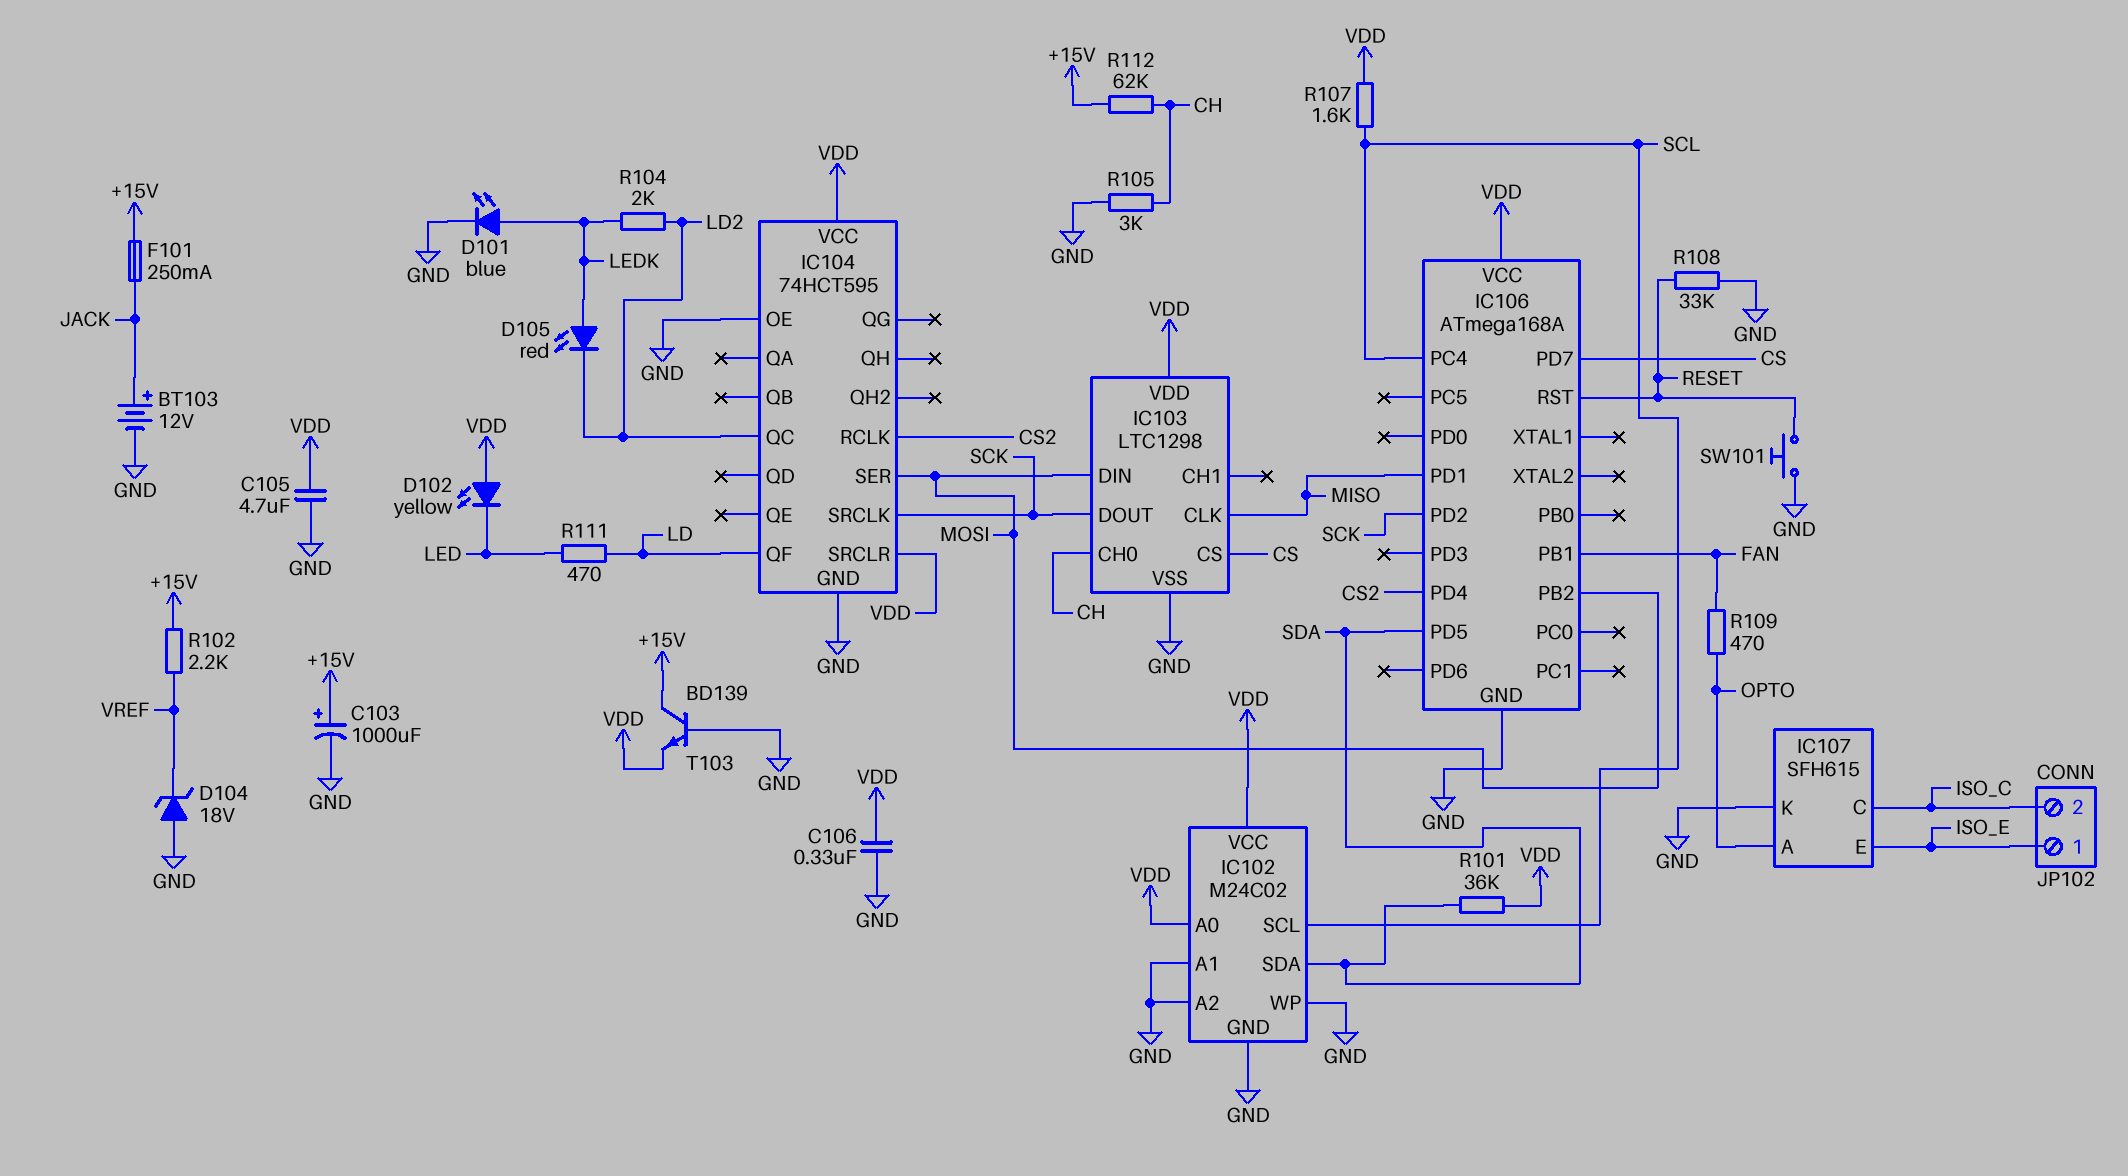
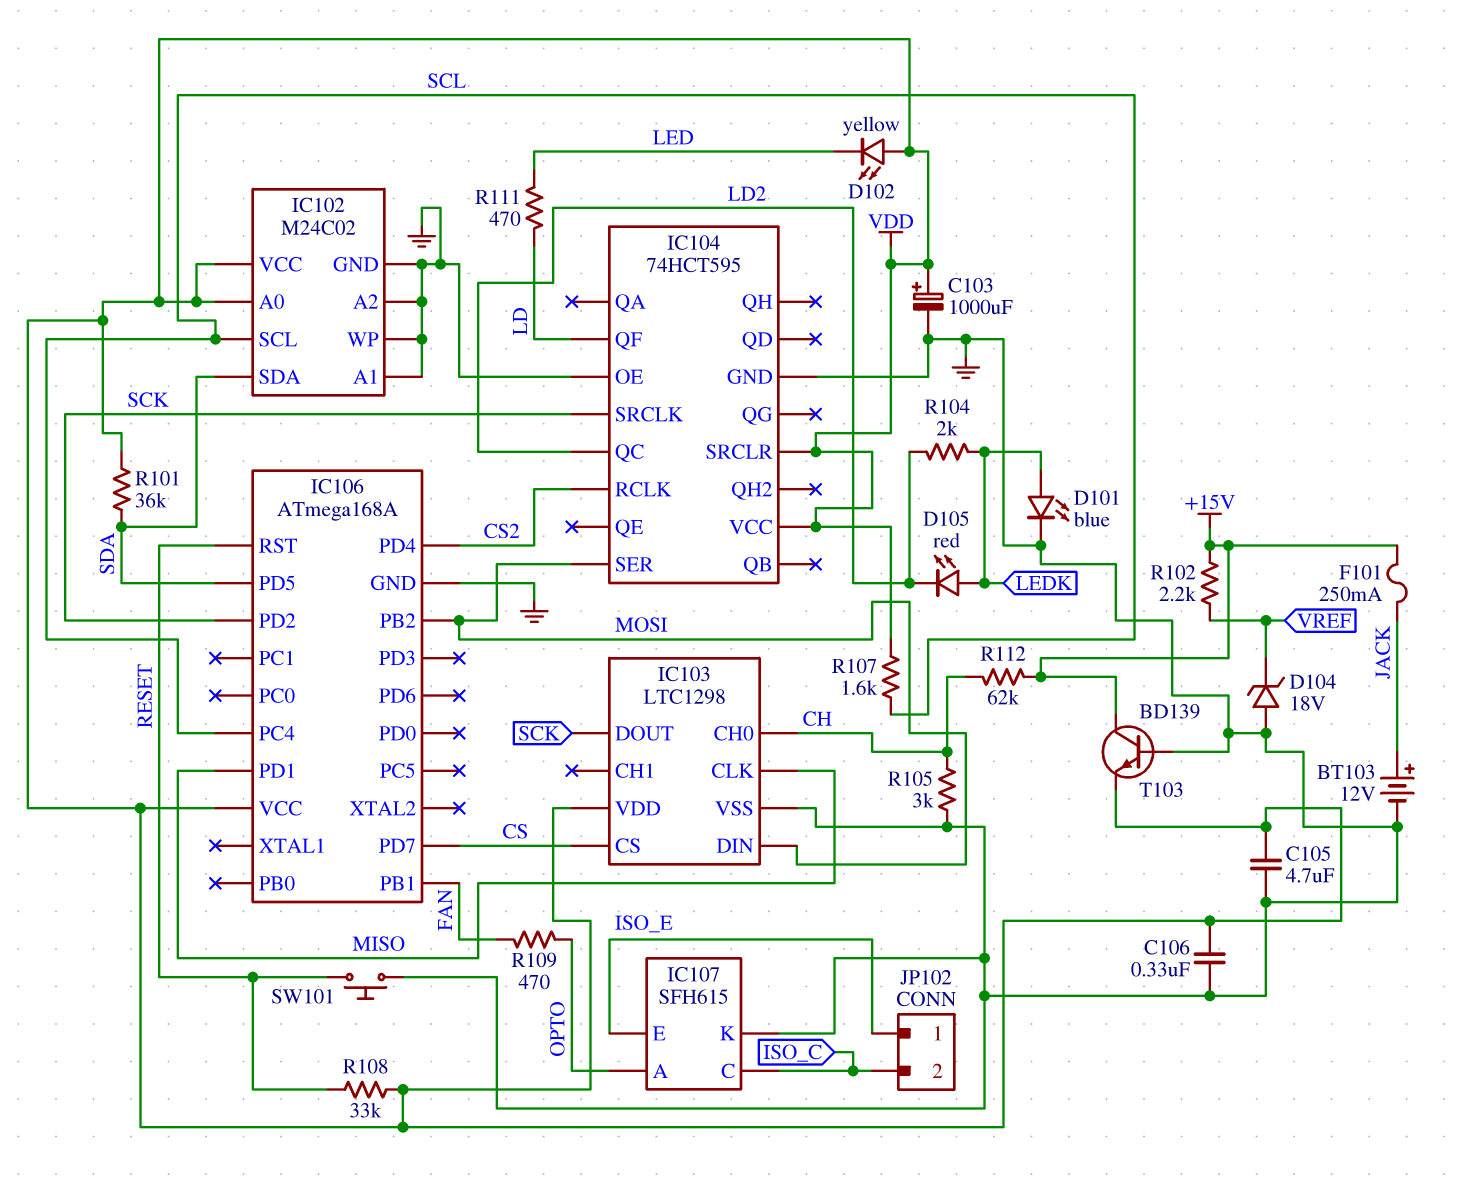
C103: 1000uF (plus +15V, minus GND) -> 1000uF (plus VDD, minus GND)
R108: 33k (GND, RESET) -> 33k (RESET, VDD)

